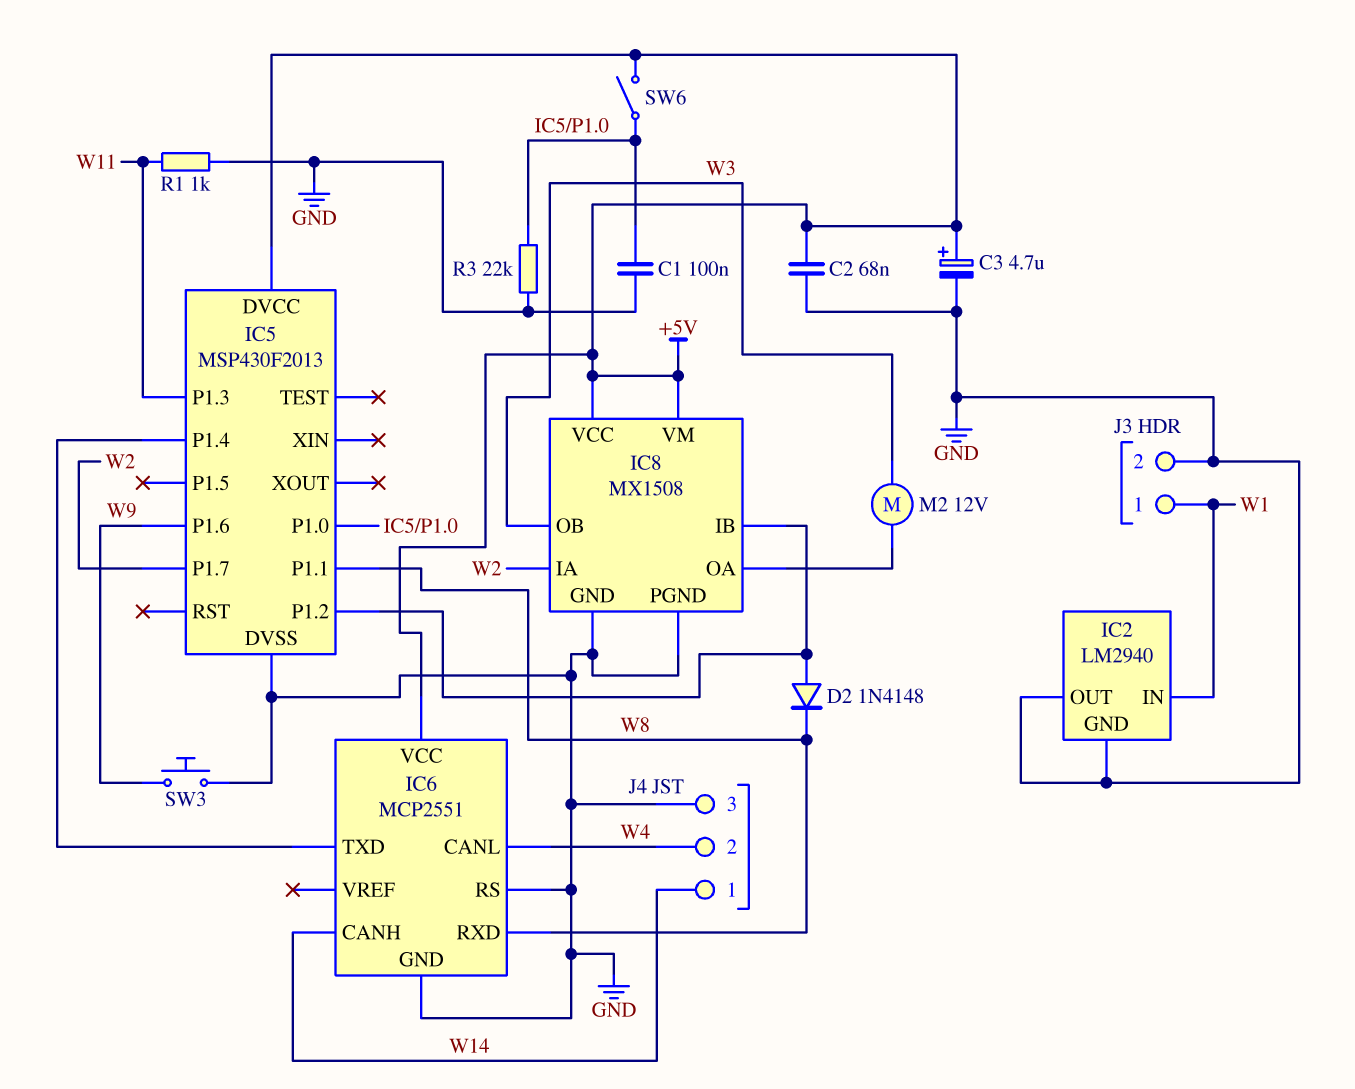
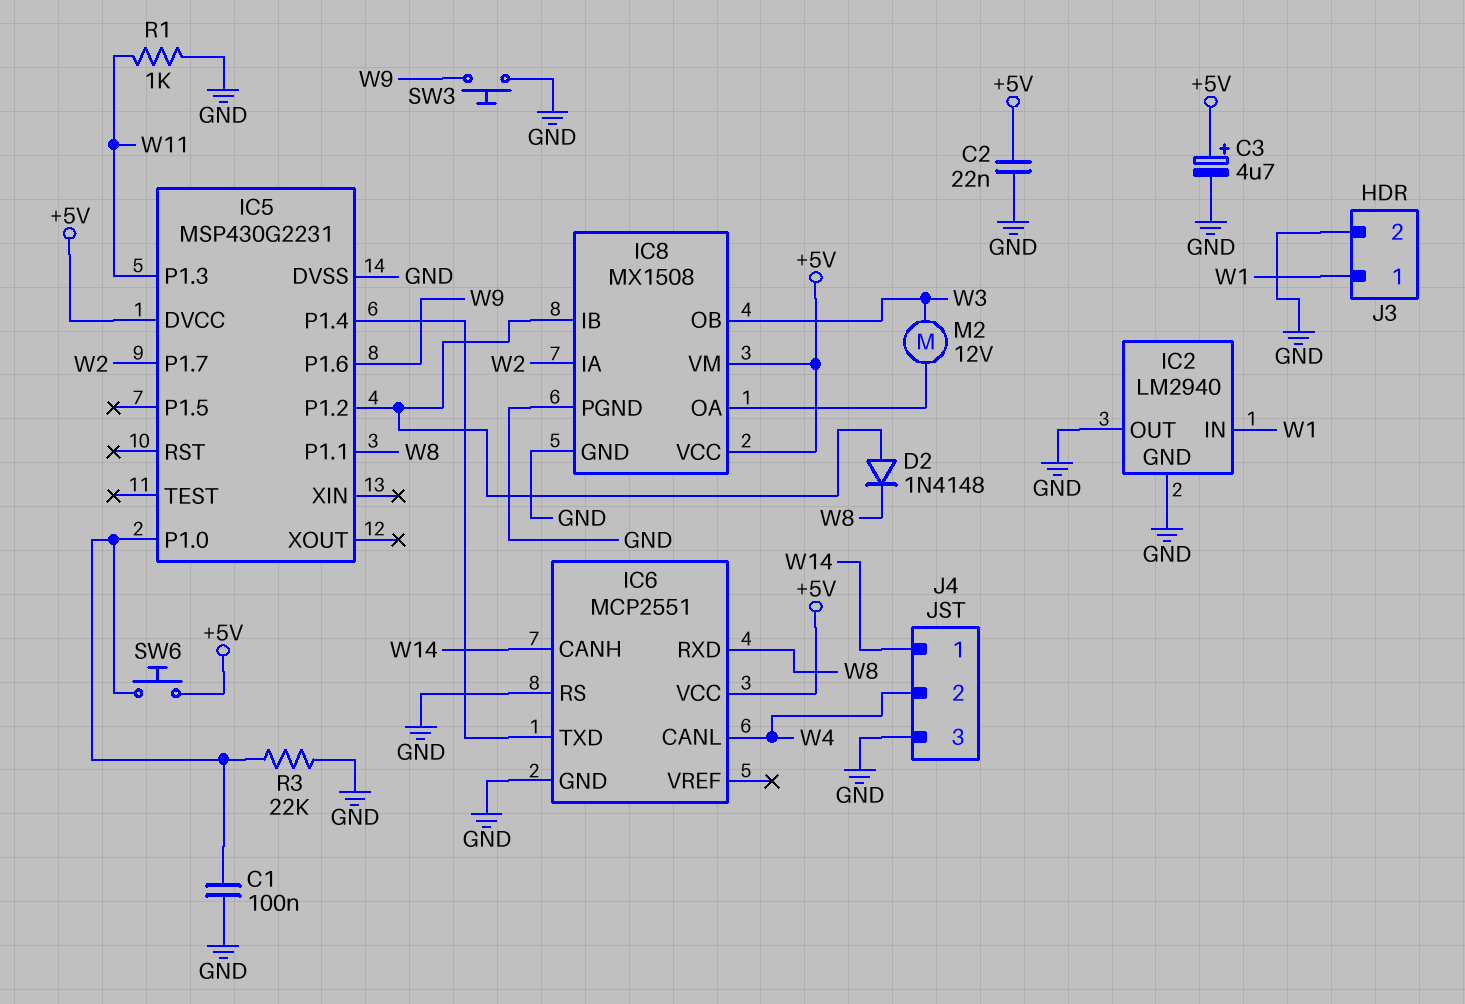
C2: 68nF (+5V, GND) -> 22nF (+5V, GND)
IC5: MSP430F2013 -> MSP430G2231
SW6: switch (+5V, IC5/P1.0) -> button (+5V, IC5/P1.0)

